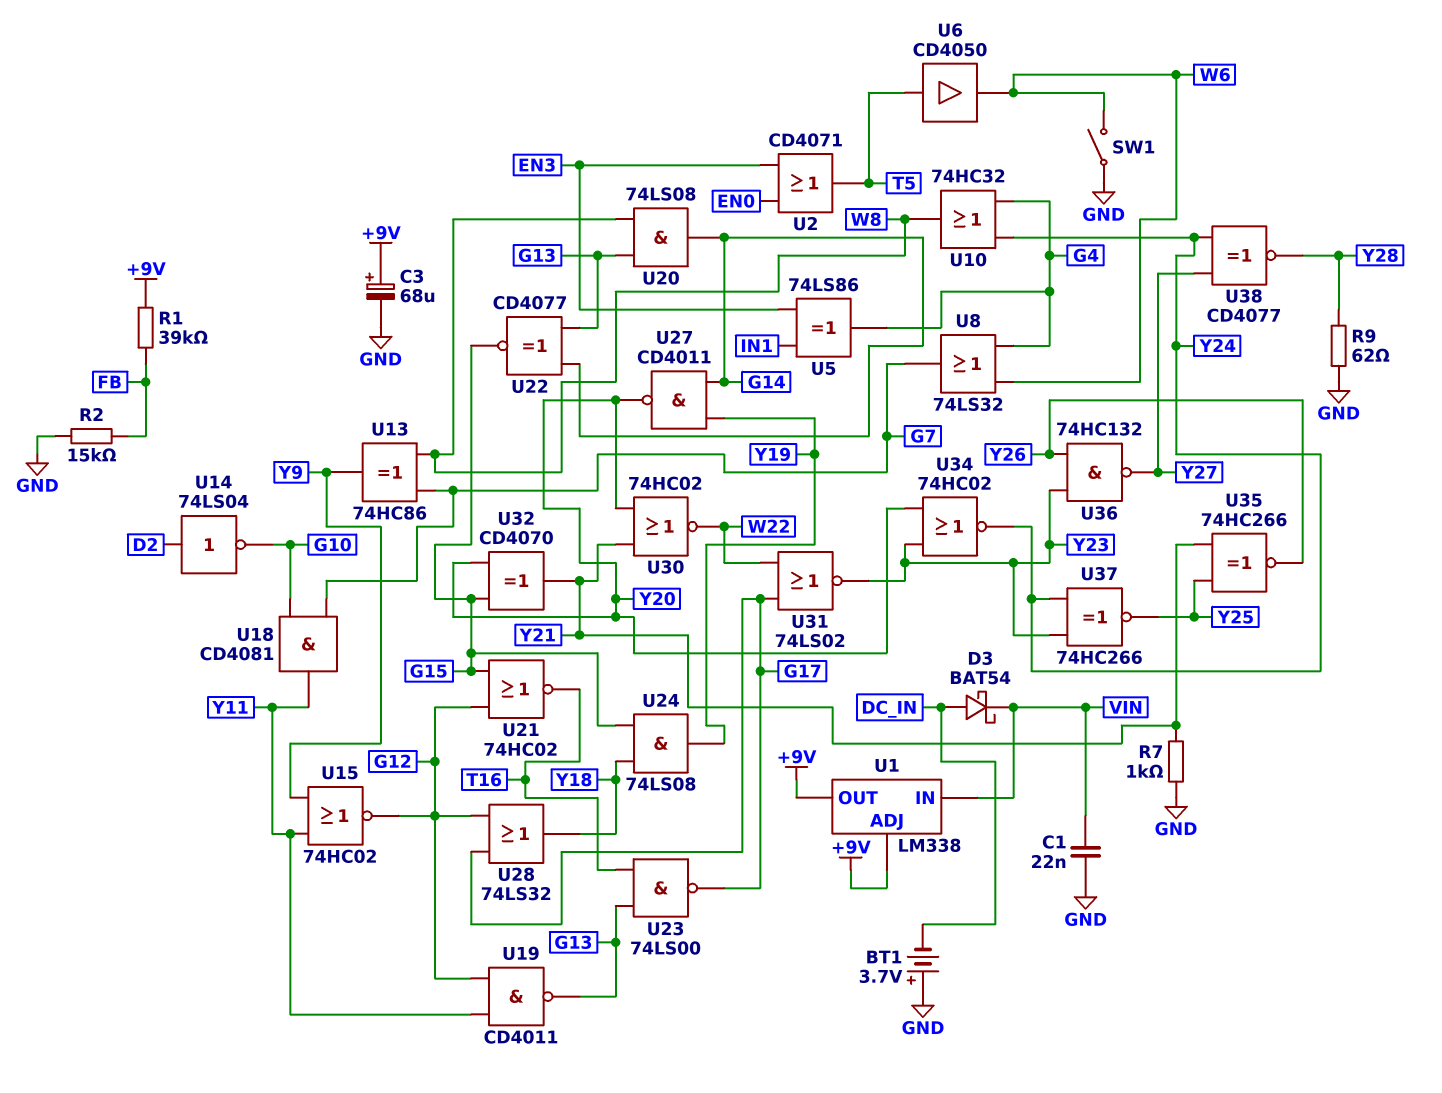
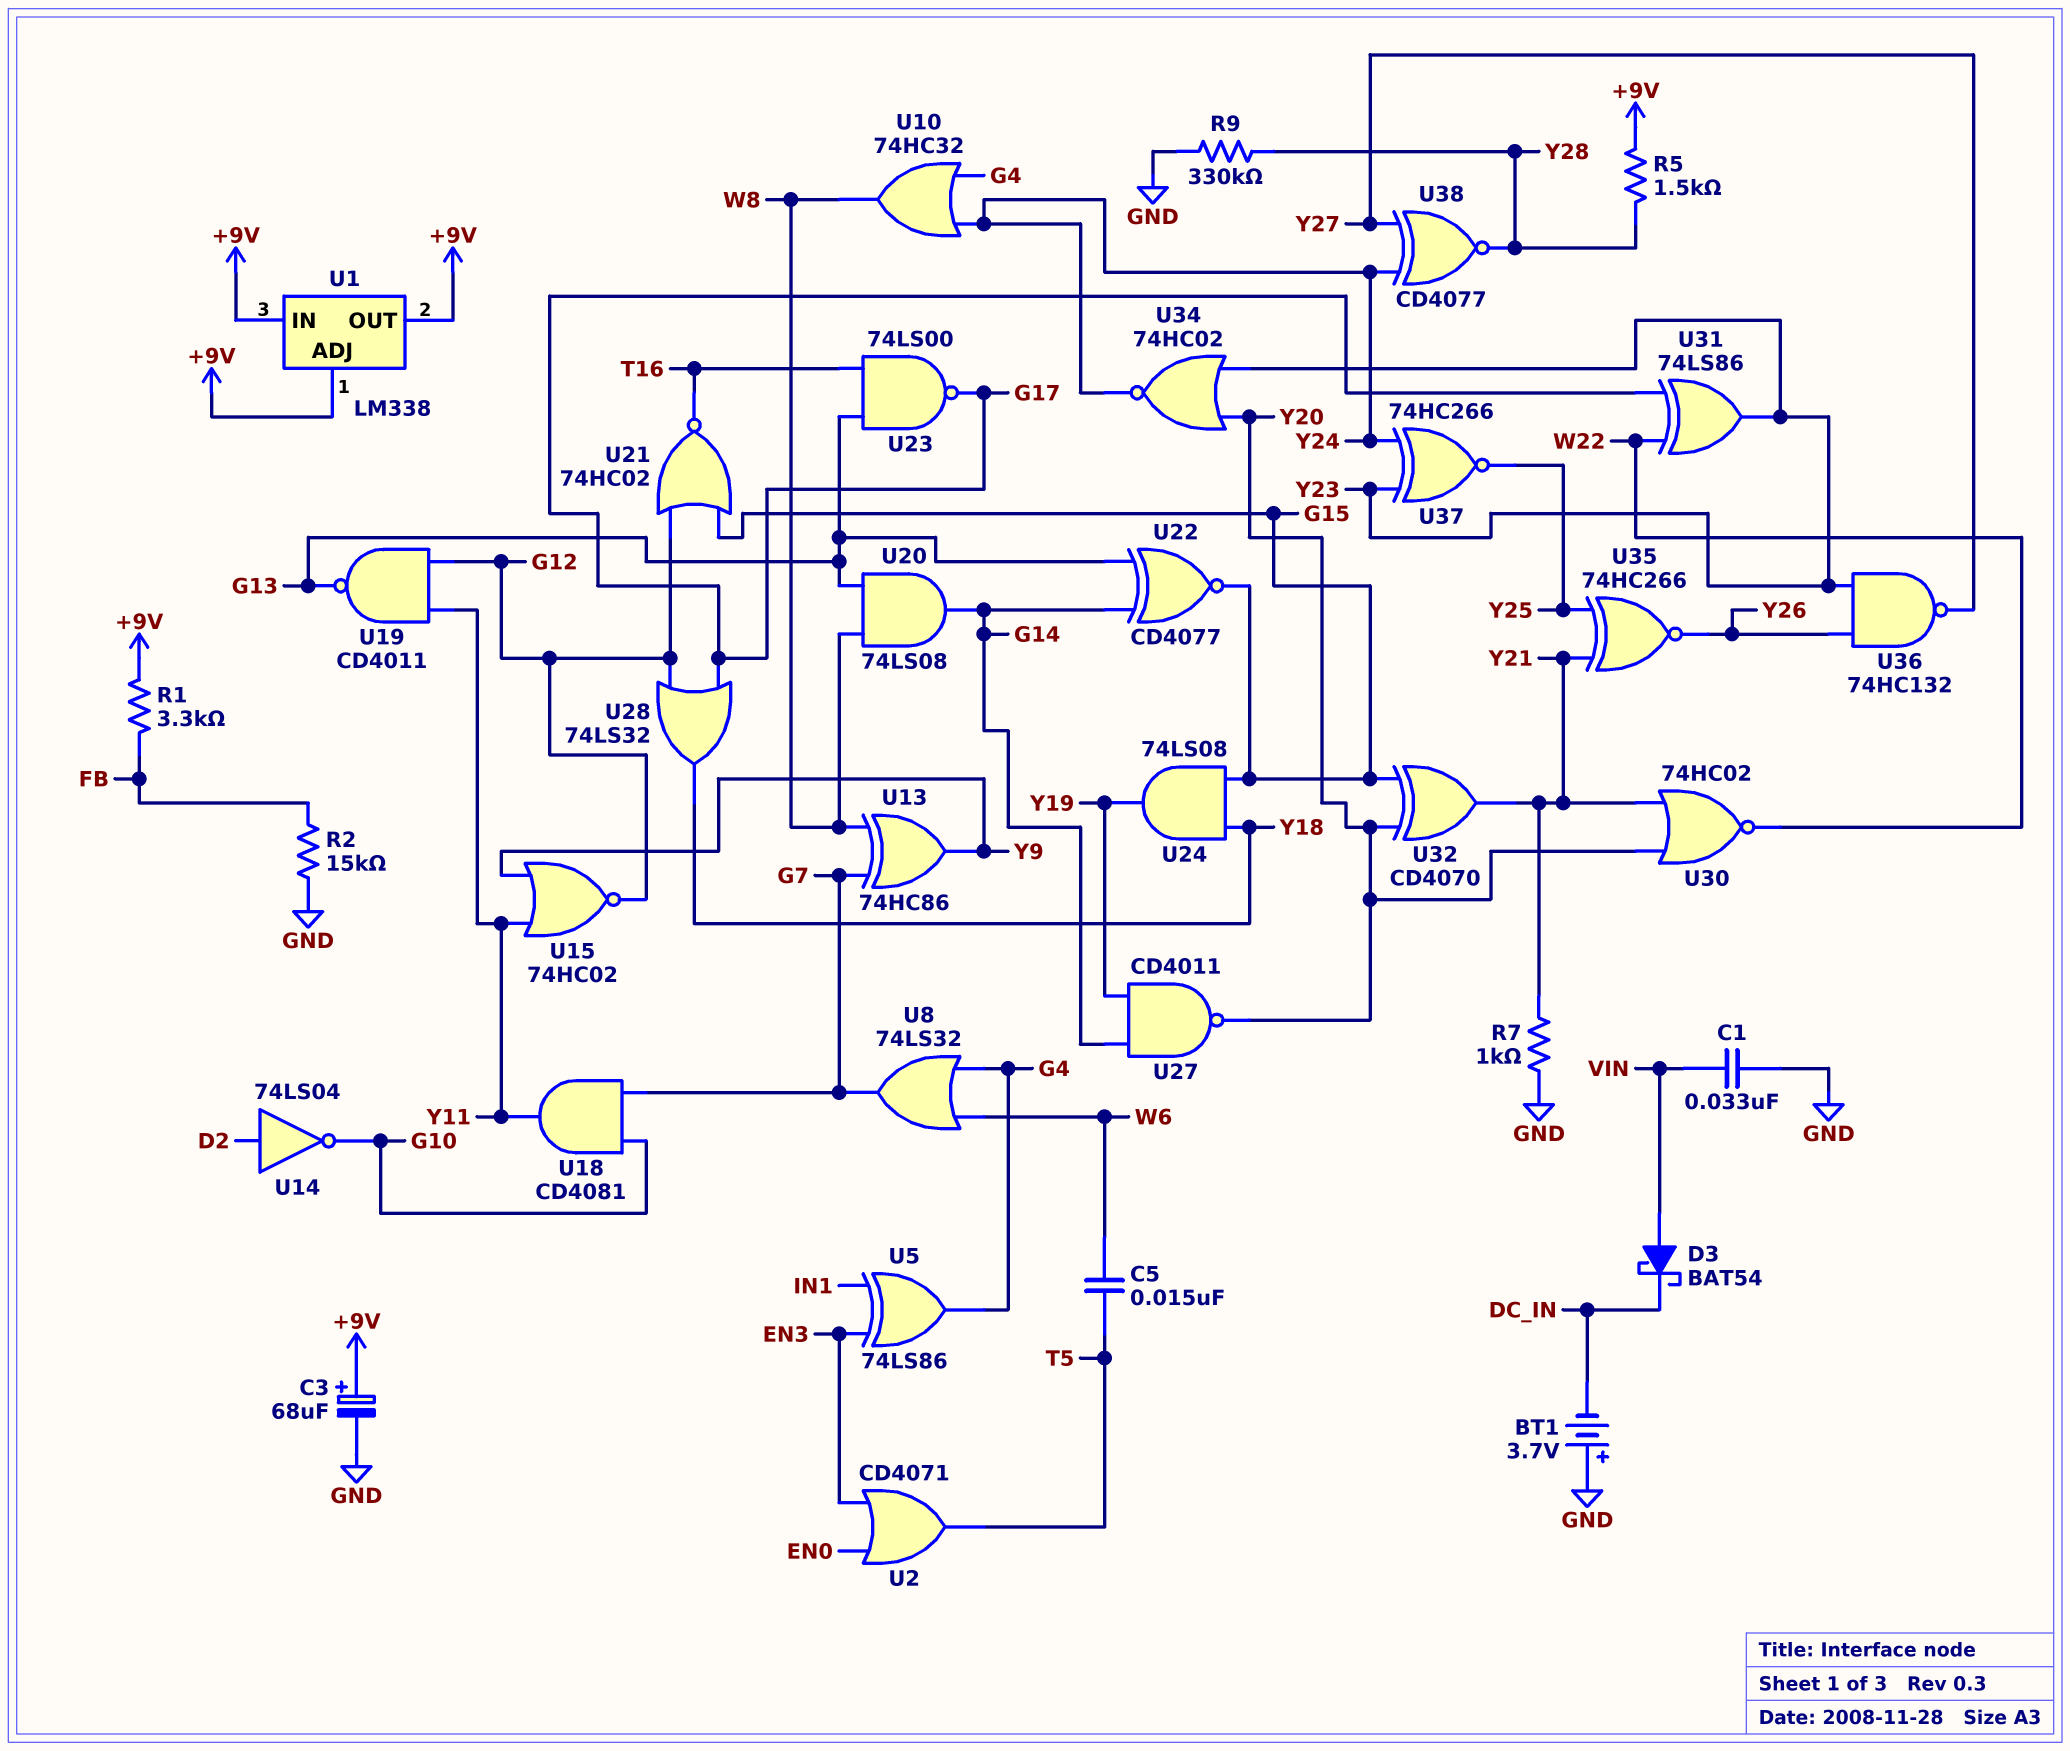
C1: 22nF (GND, VIN) -> 33nF (GND, VIN)
C5: none -> 15nF (T5, W6)
D3: schottky BAT54 (A DC_IN, K VIN) -> schottky BAT54 (A VIN, K DC_IN)
R1: 39k (+9V, FB) -> 3.3k (+9V, FB)
R5: none -> 1.5k (+9V, Y28)
R9: 62 (GND, Y28) -> 330k (GND, Y28)
SW1: switch (GND, W6) -> none
U1 pin IN: VIN -> +9V
U6: buffer CD4050 (in T5, out W6) -> none
U31: NOR 74LS02 (in G17, in W22, out Y23) -> XOR 74LS86 (in G17, in W22, out Y23)

